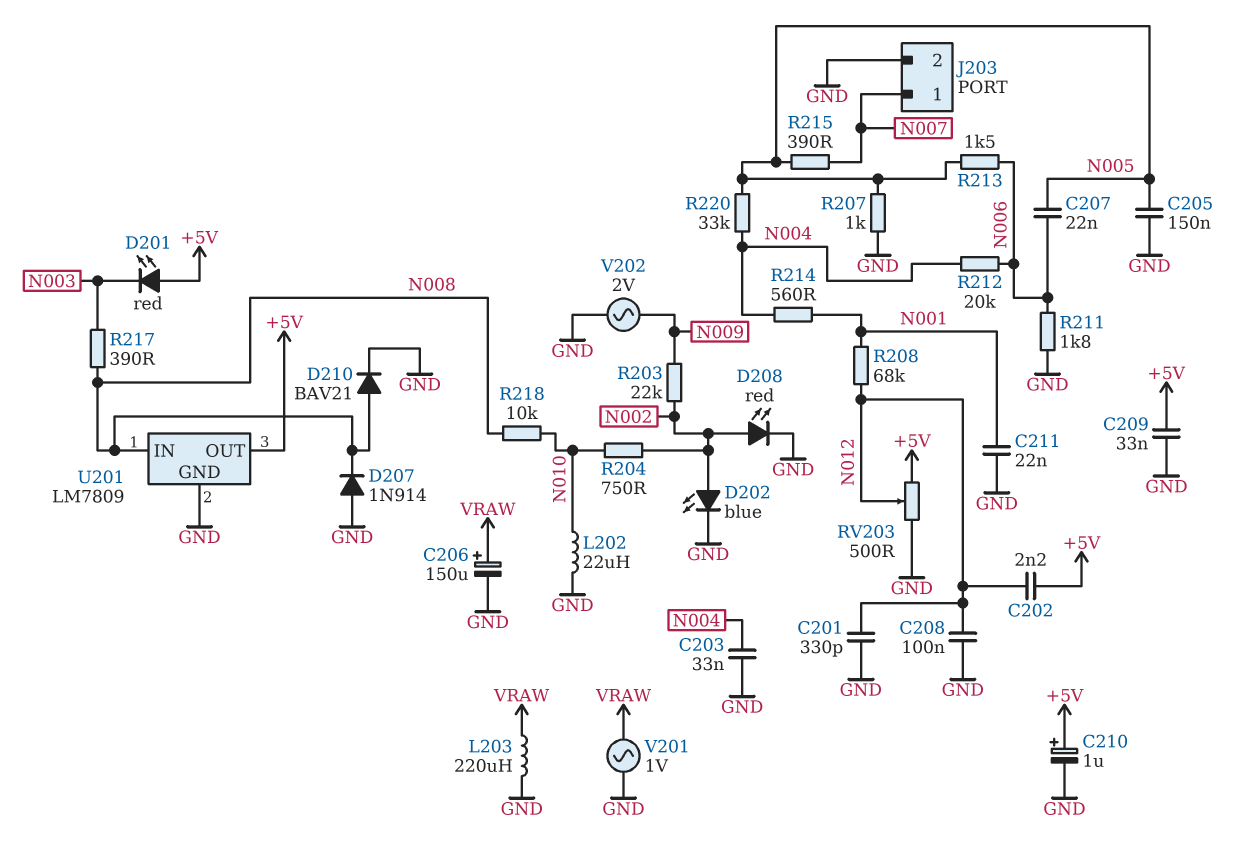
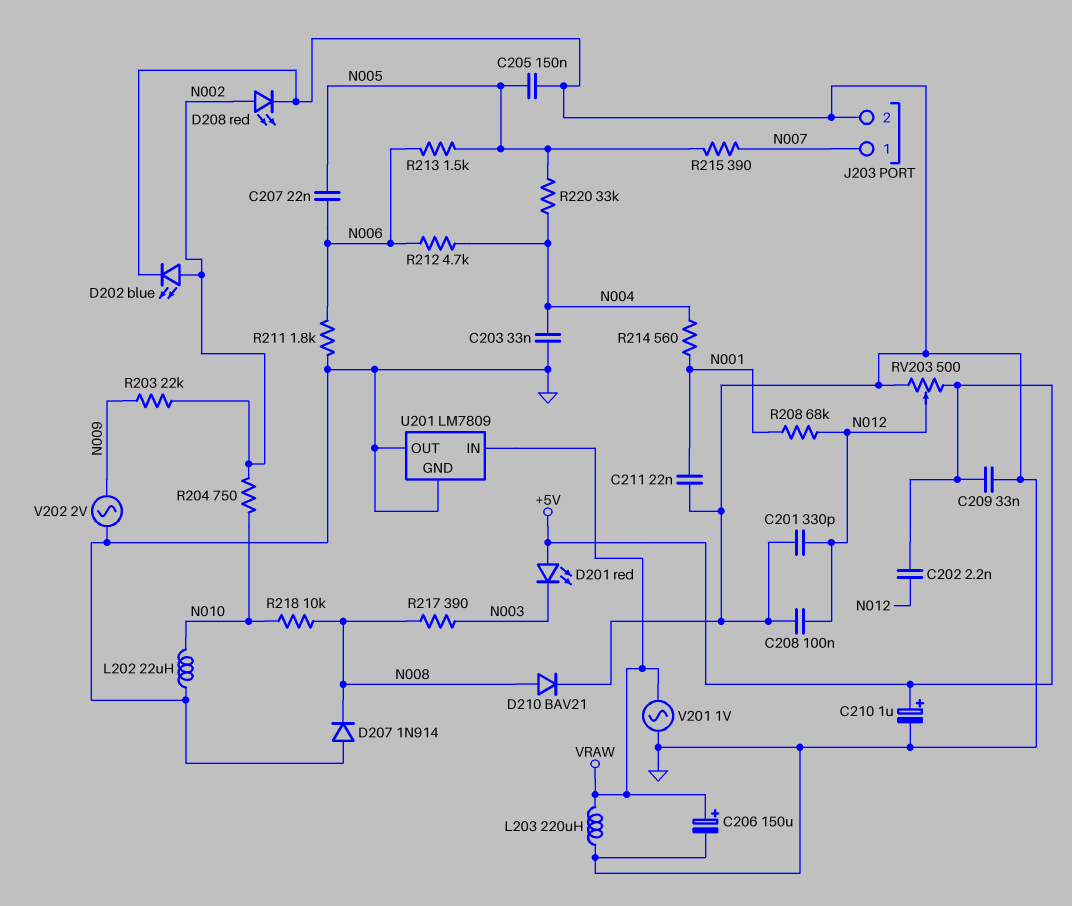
R207: 1k (GND, N005) -> none
R212: 20k (N004, N006) -> 4.7k (N004, N006)
U201 pin IN: N008 -> VRAW
U201 pin OUT: +5V -> GND

